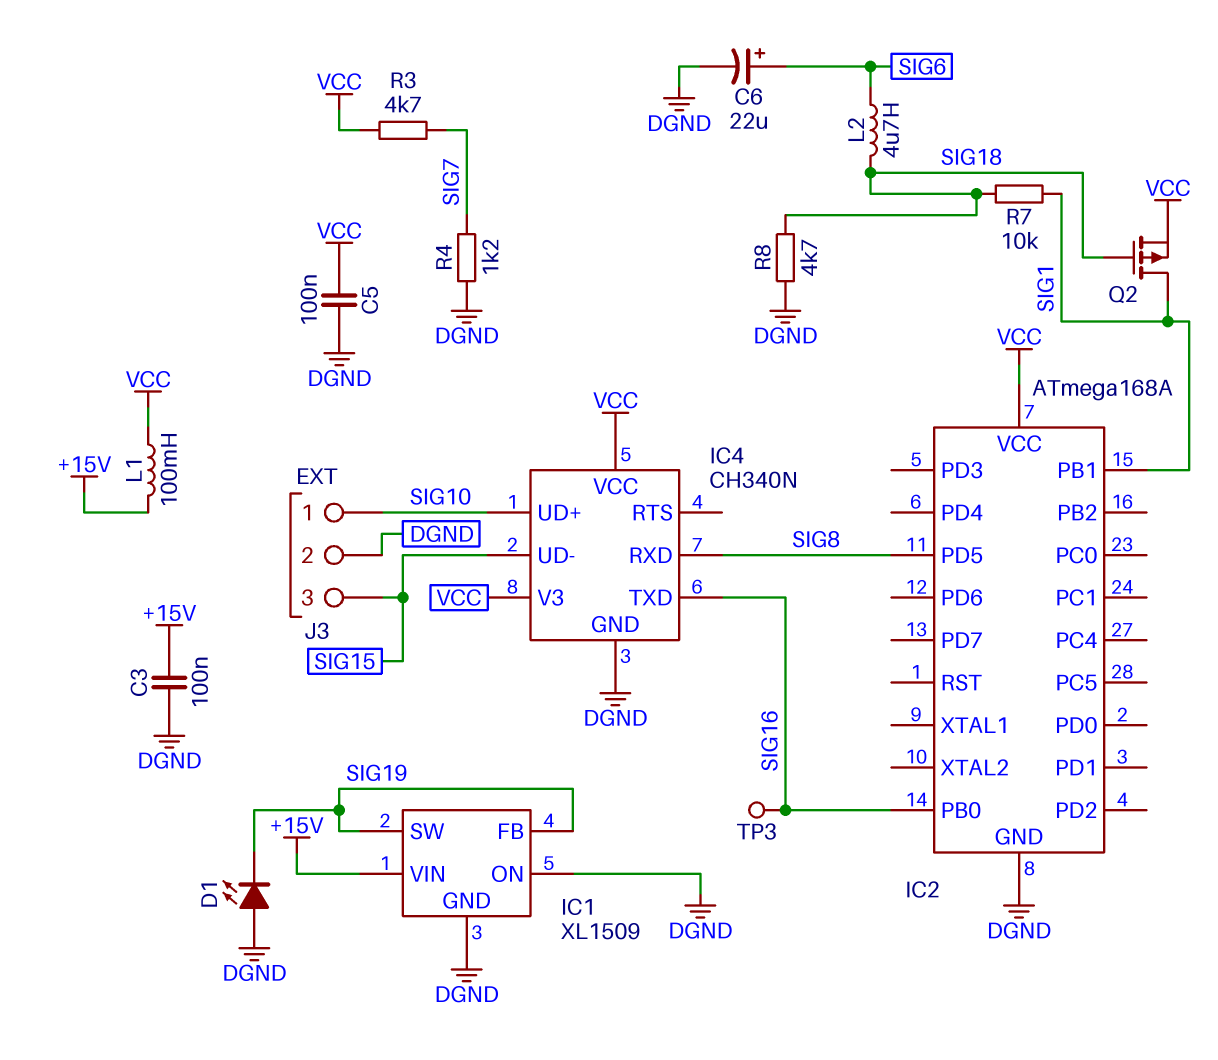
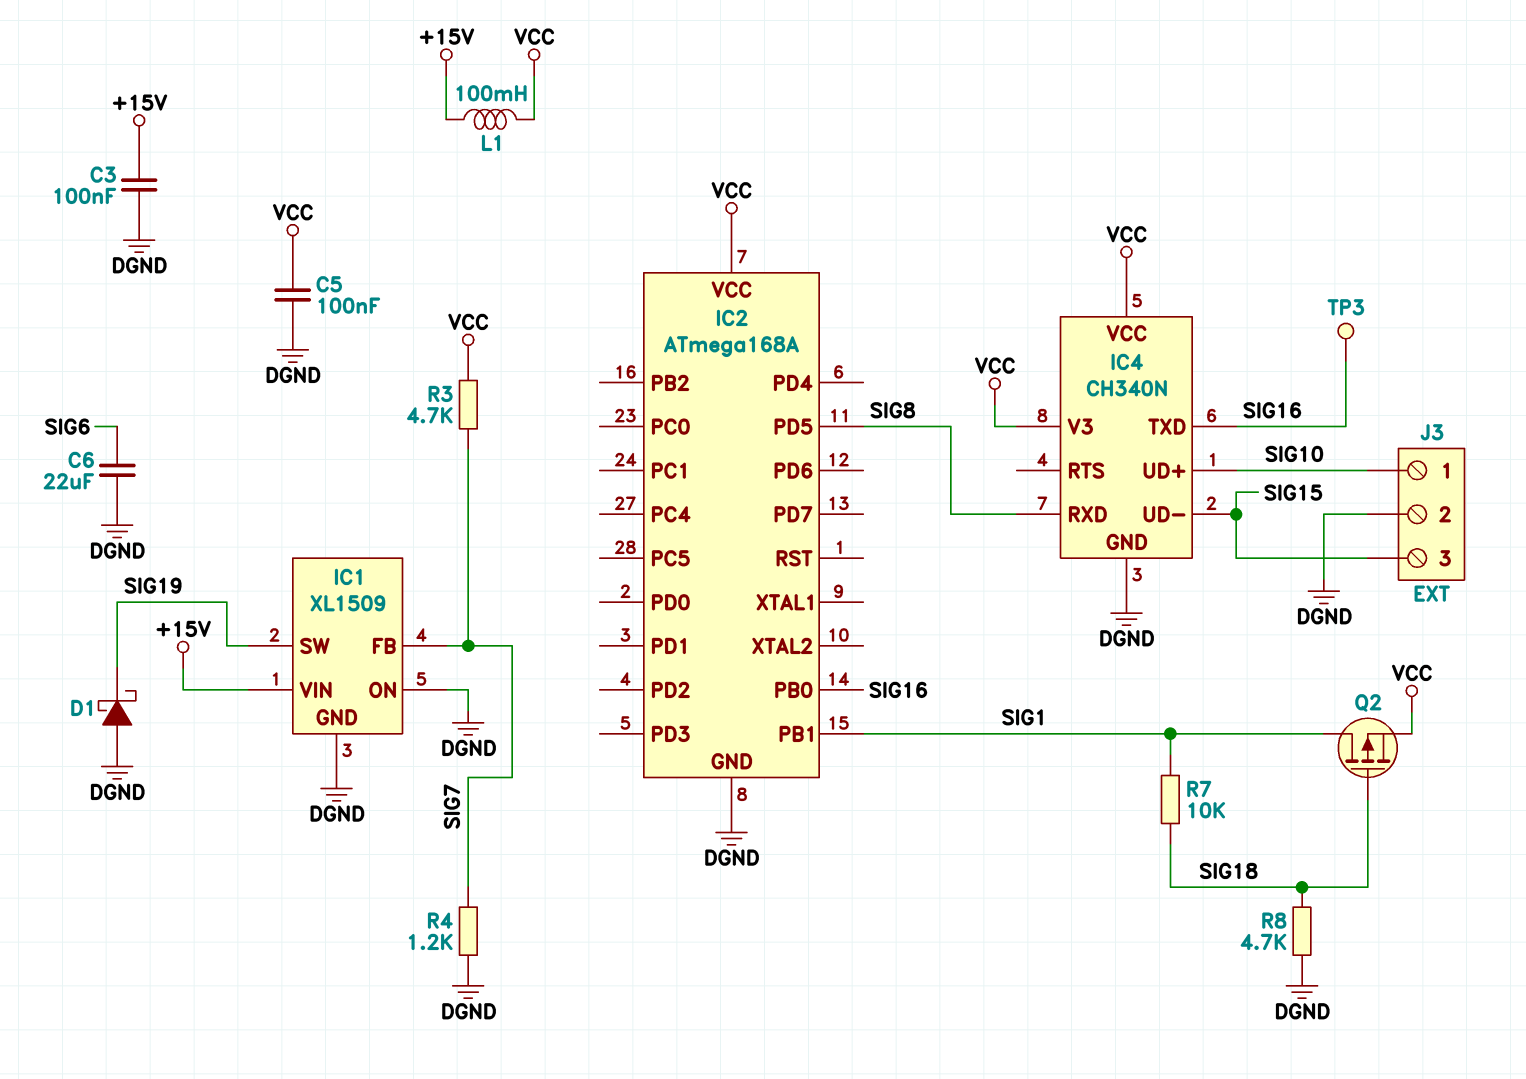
C6: 22uF (plus SIG6, minus DGND) -> 22uF (DGND, SIG6)
D1: LED (A DGND, K SIG19) -> schottky (A DGND, K SIG19)
IC1 pin FB: SIG19 -> SIG7
L2: 4.7uH (SIG6, SIG18) -> none

